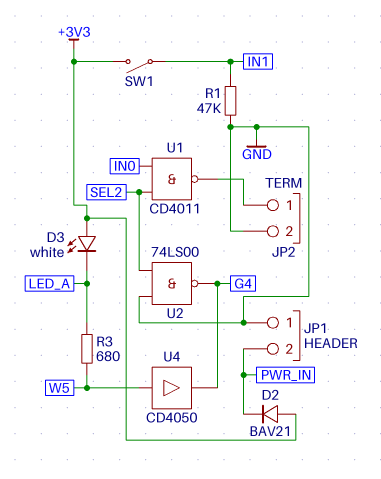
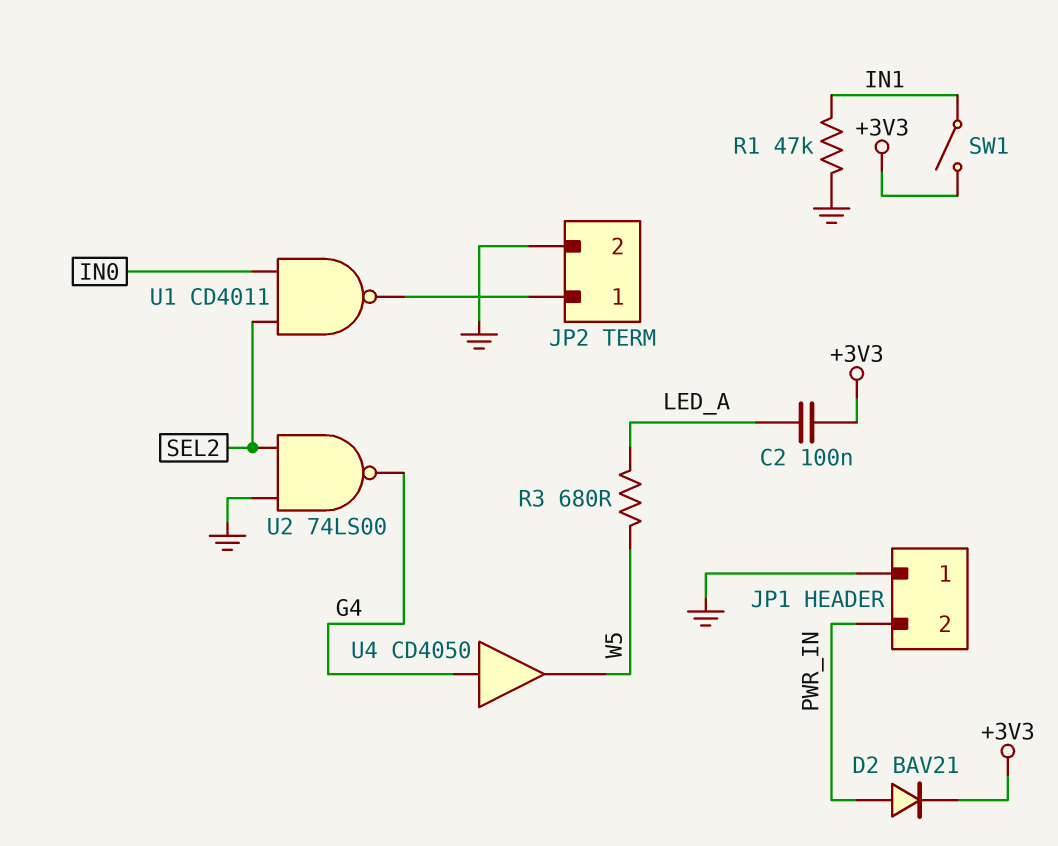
C2: none -> 100nF (+3V3, LED_A)
D2: diode BAV21 (A +3V3, K PWR_IN) -> diode BAV21 (A PWR_IN, K +3V3)
D3: LED white (A +3V3, K LED_A) -> none
U4: buffer CD4050 (in W5, out G4) -> buffer CD4050 (in G4, out W5)

